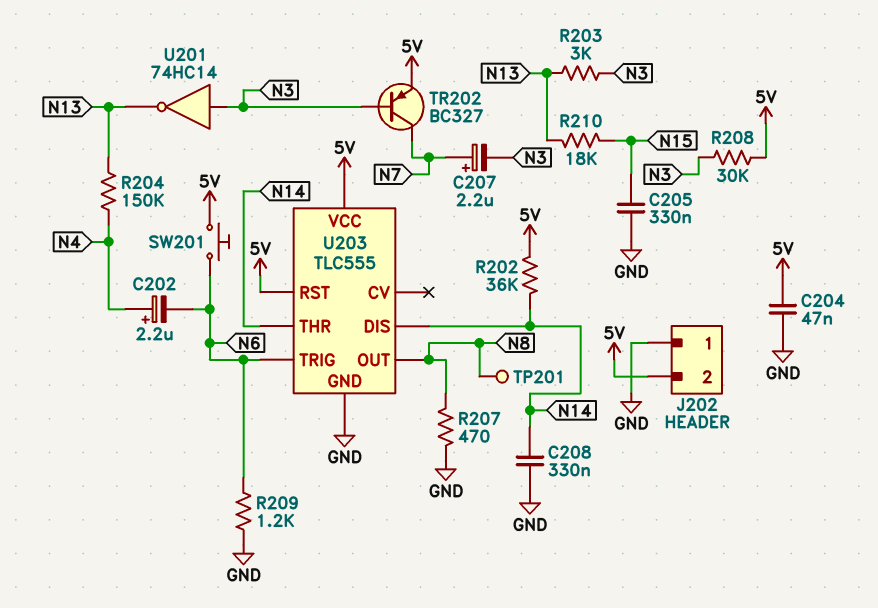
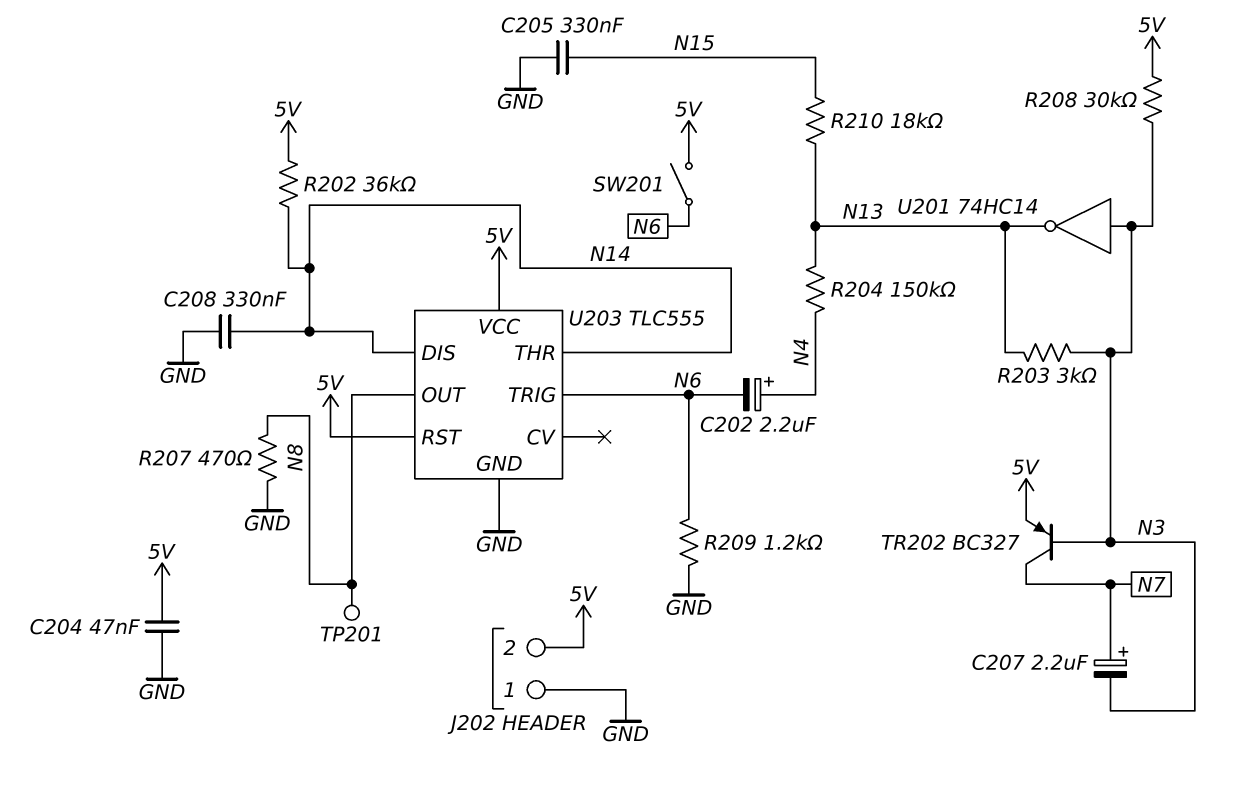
SW201: button (5V, N6) -> switch (5V, N6)

